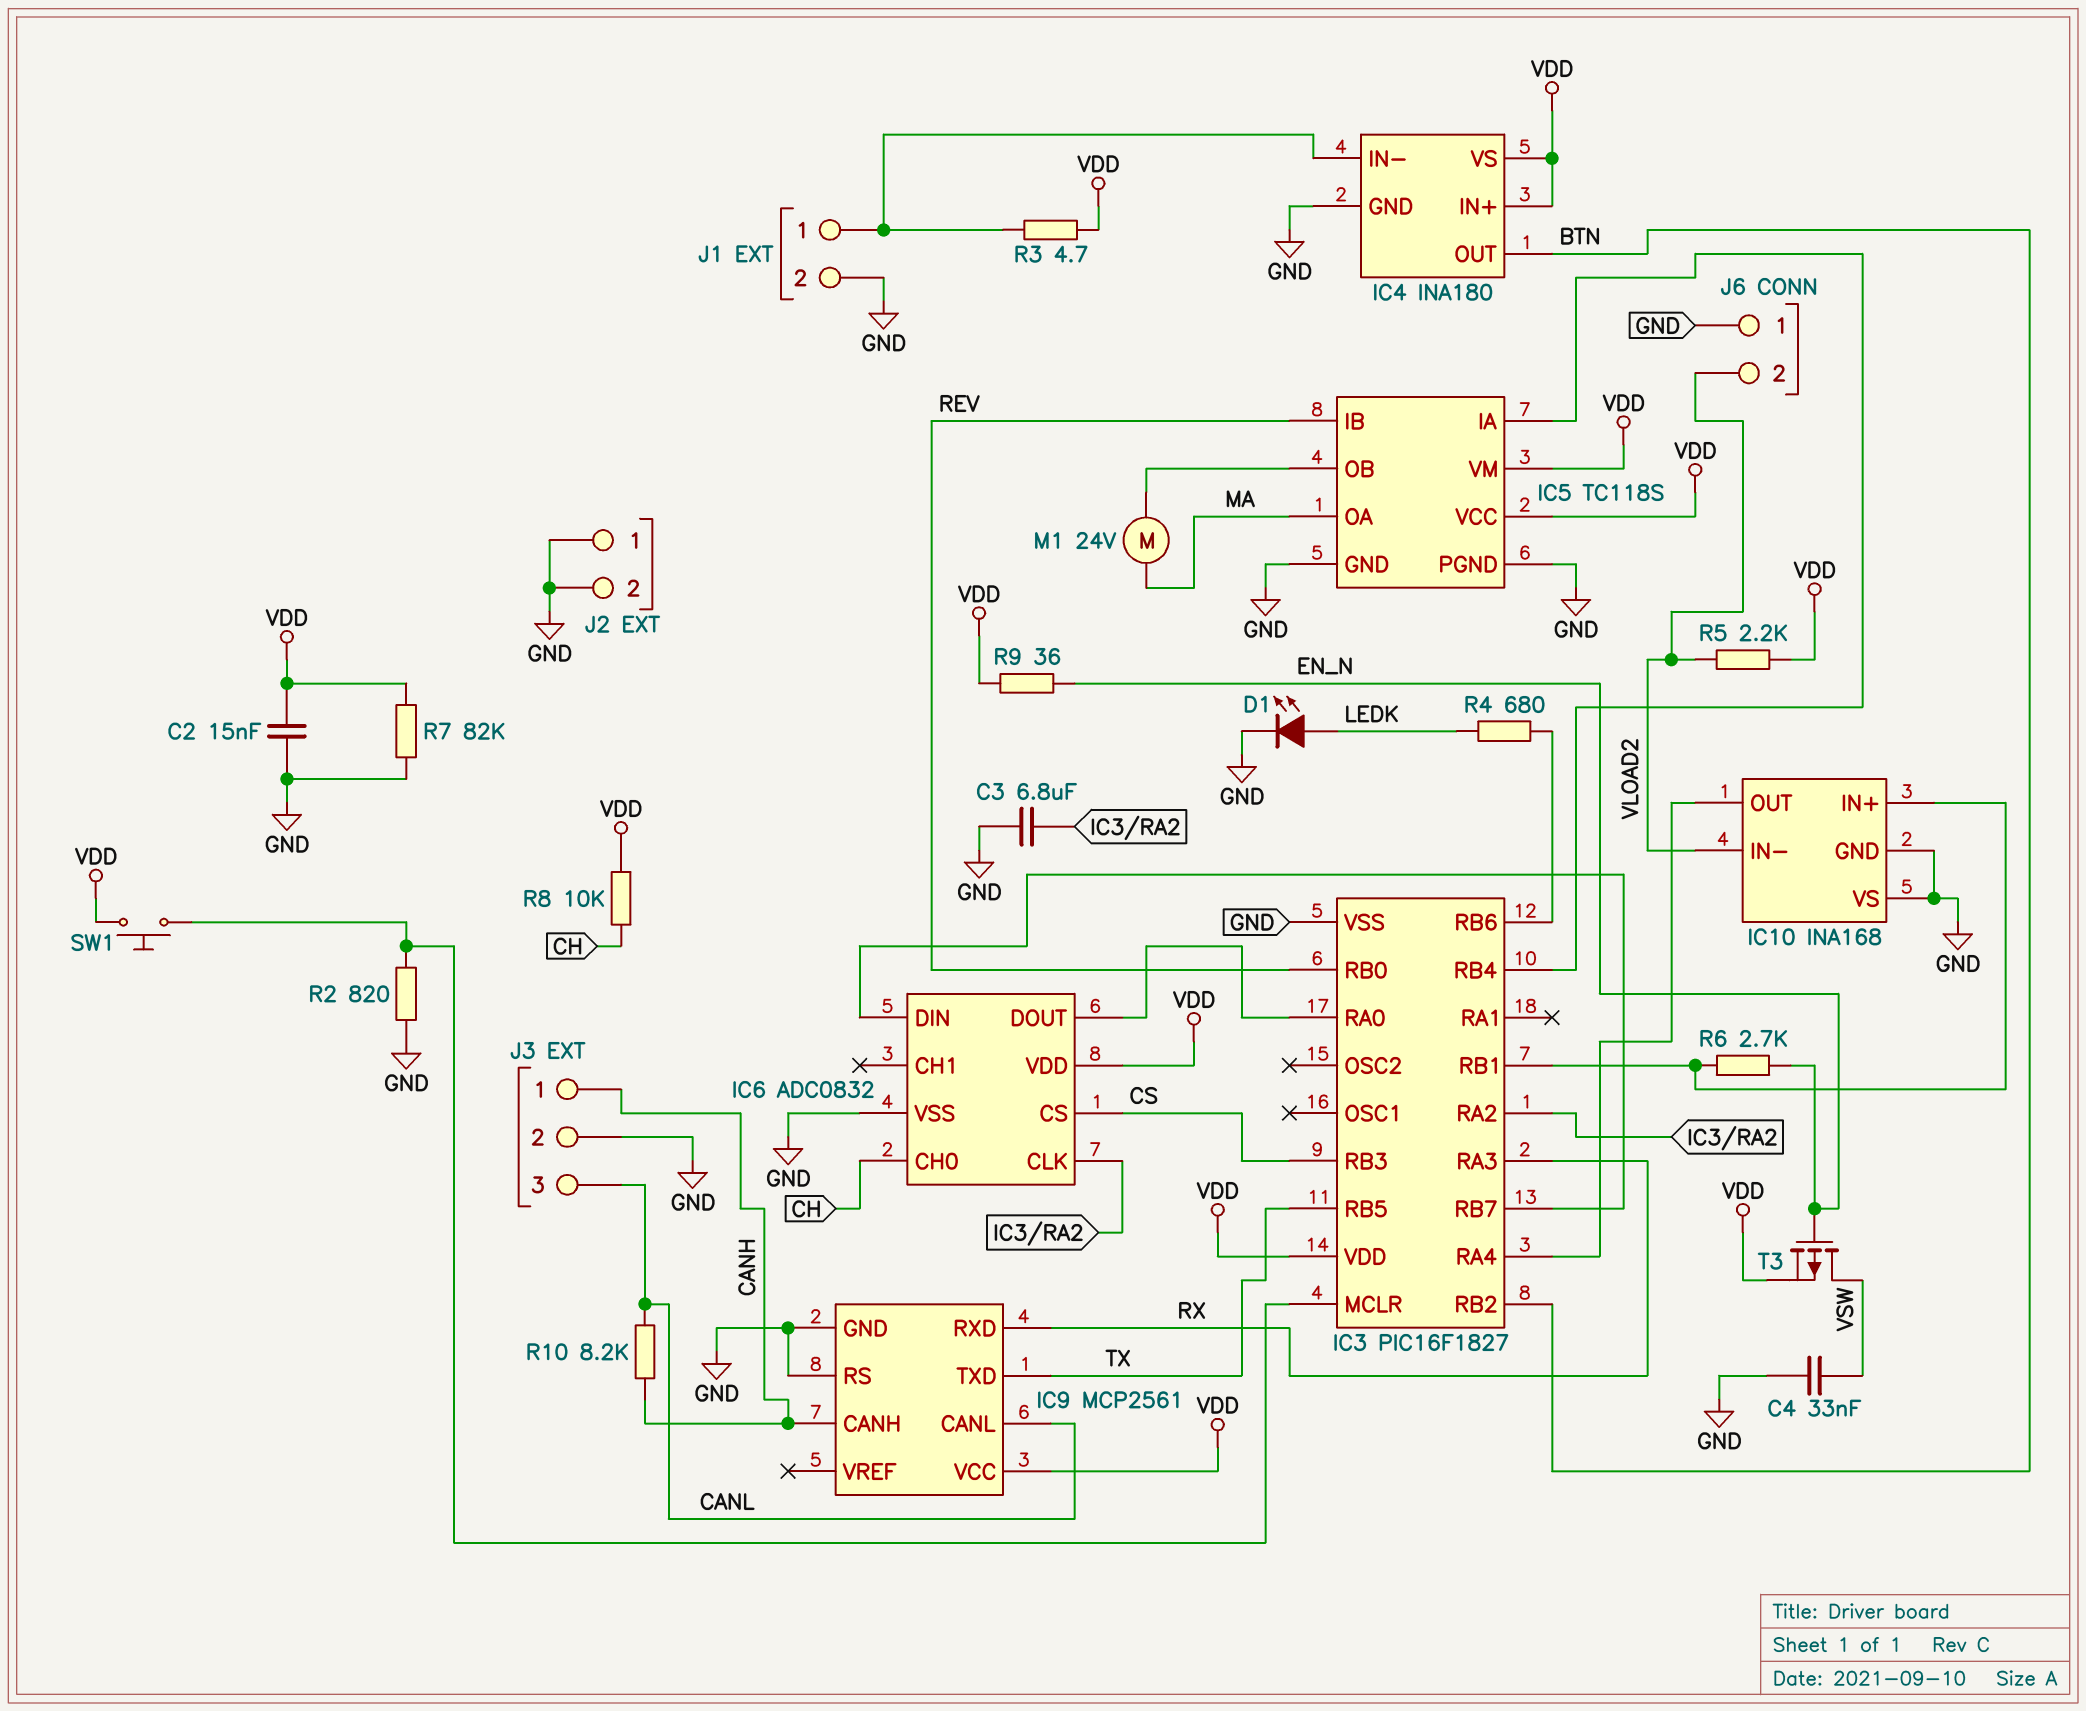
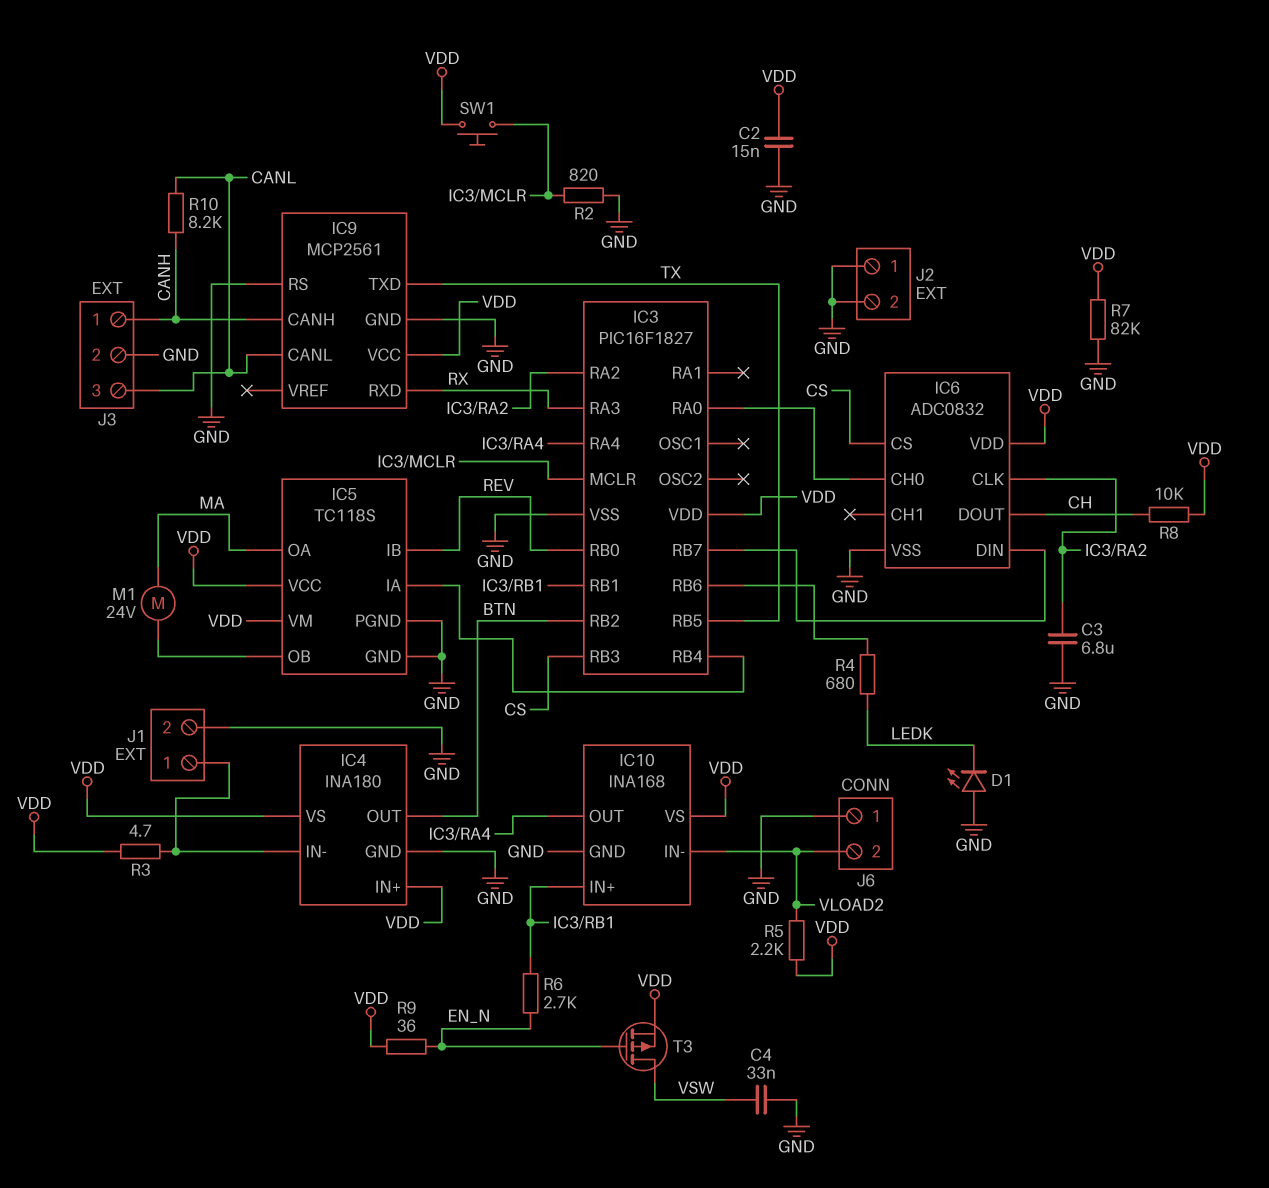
D1: LED (A LEDK, K GND) -> LED (A GND, K LEDK)
IC6 pin CH0: CH -> IC3/RA0
IC6 pin DOUT: IC3/RA0 -> CH
IC10 pin VS: GND -> VDD

